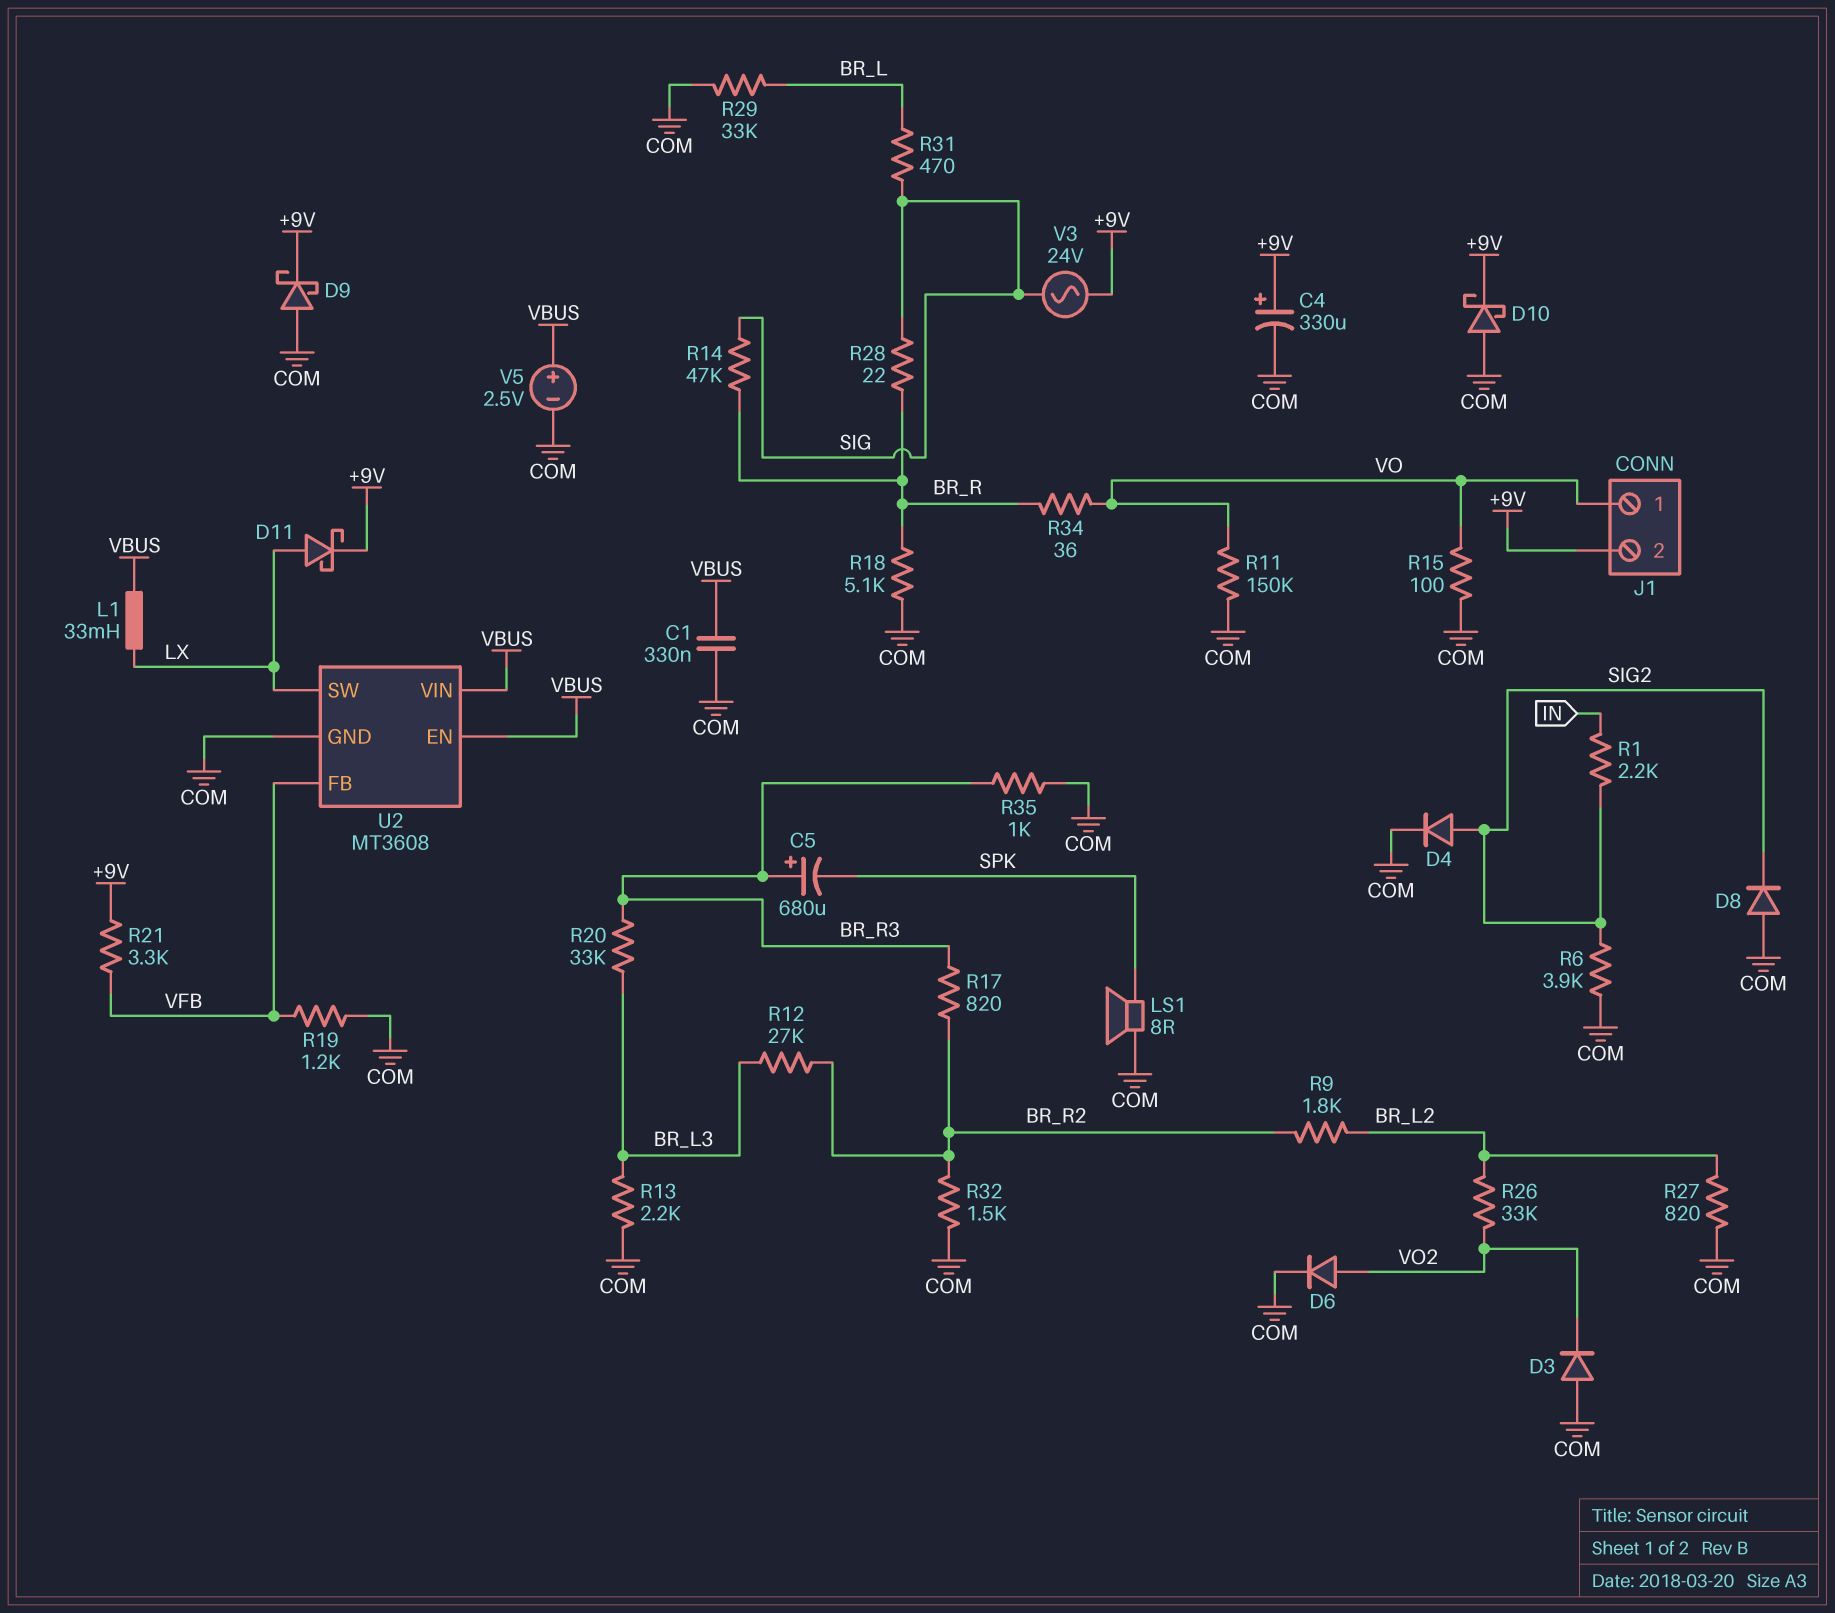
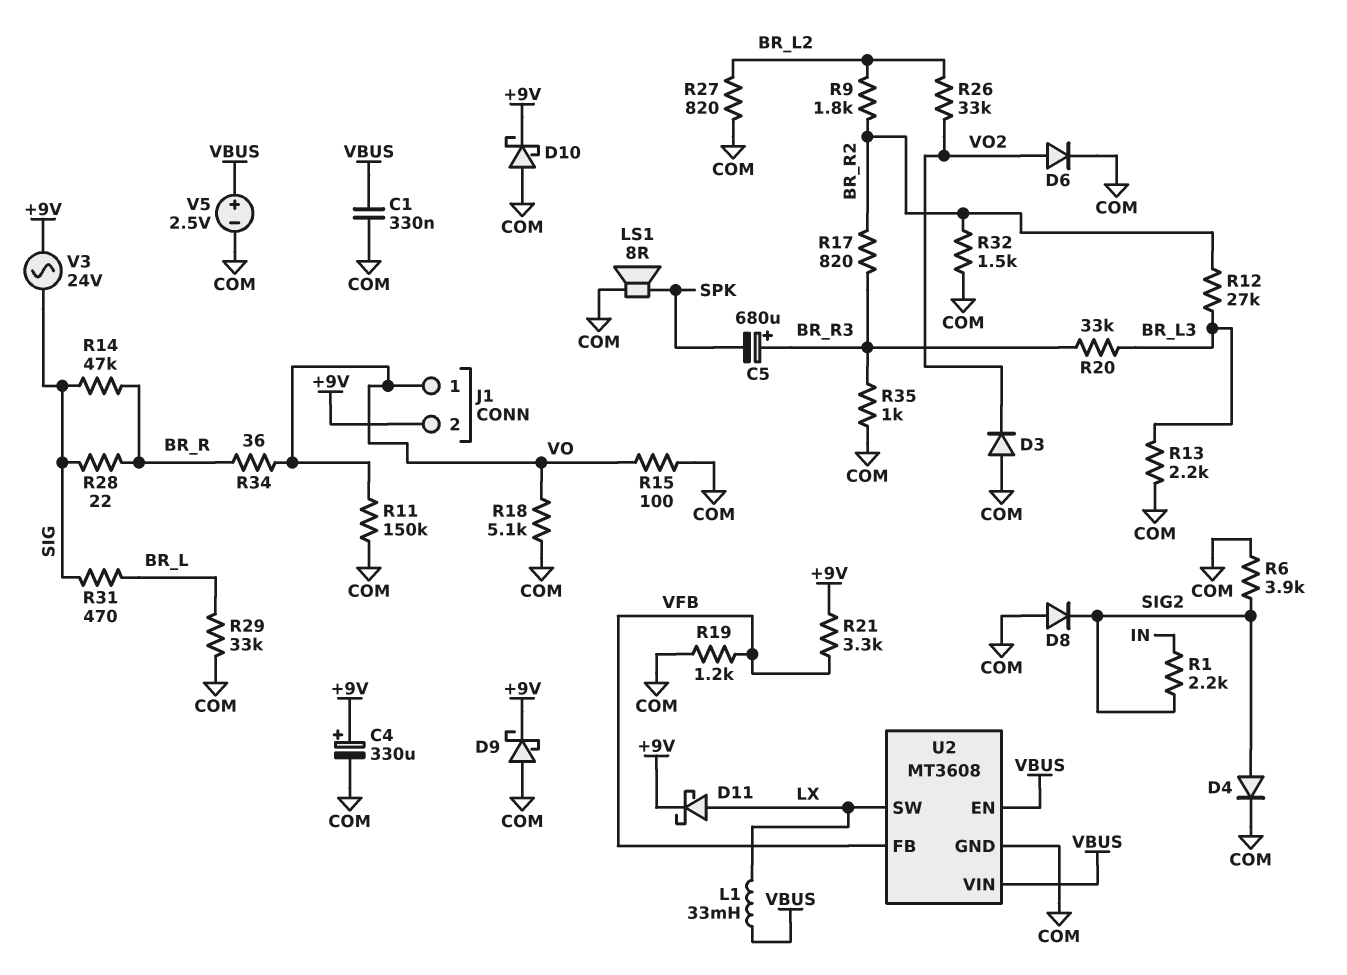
R18: 5.1k (BR_R, COM) -> 5.1k (COM, VO)

